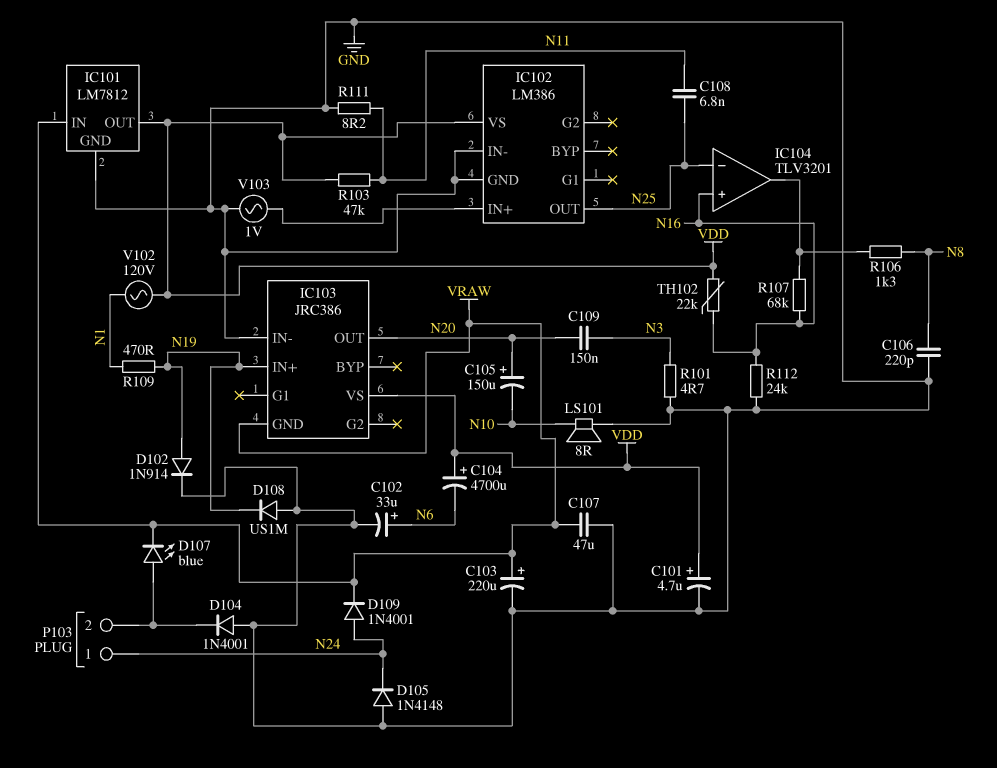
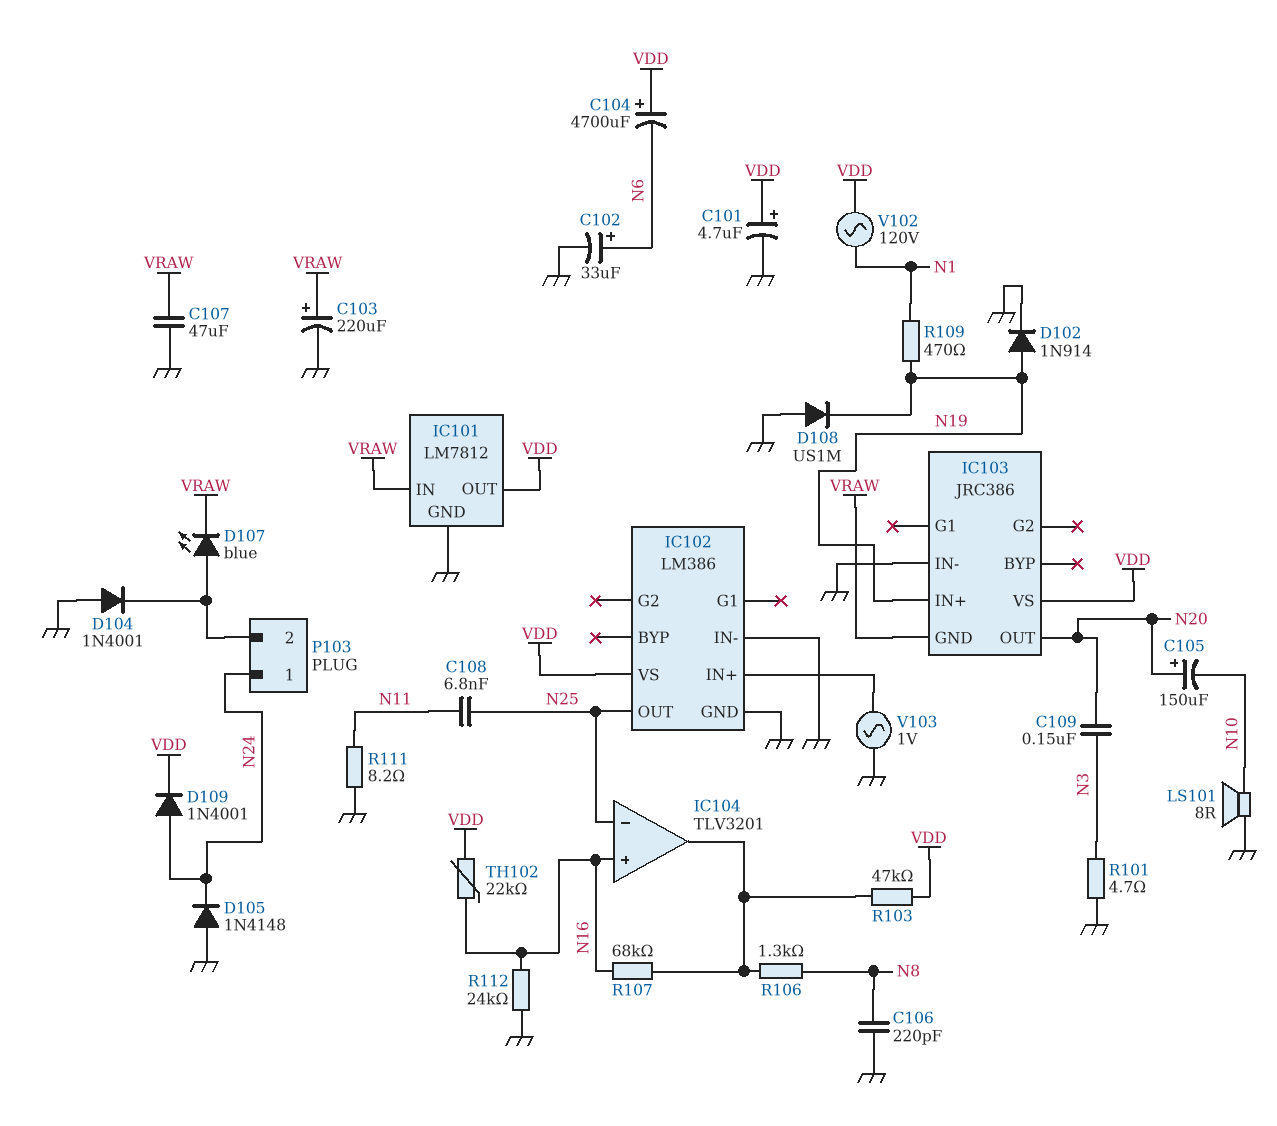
D109: diode 1N4001 (A N24, K VRAW) -> diode 1N4001 (A N24, K VDD)
R103: 47k (N11, VDD) -> 47k (IC104/out, VDD)

